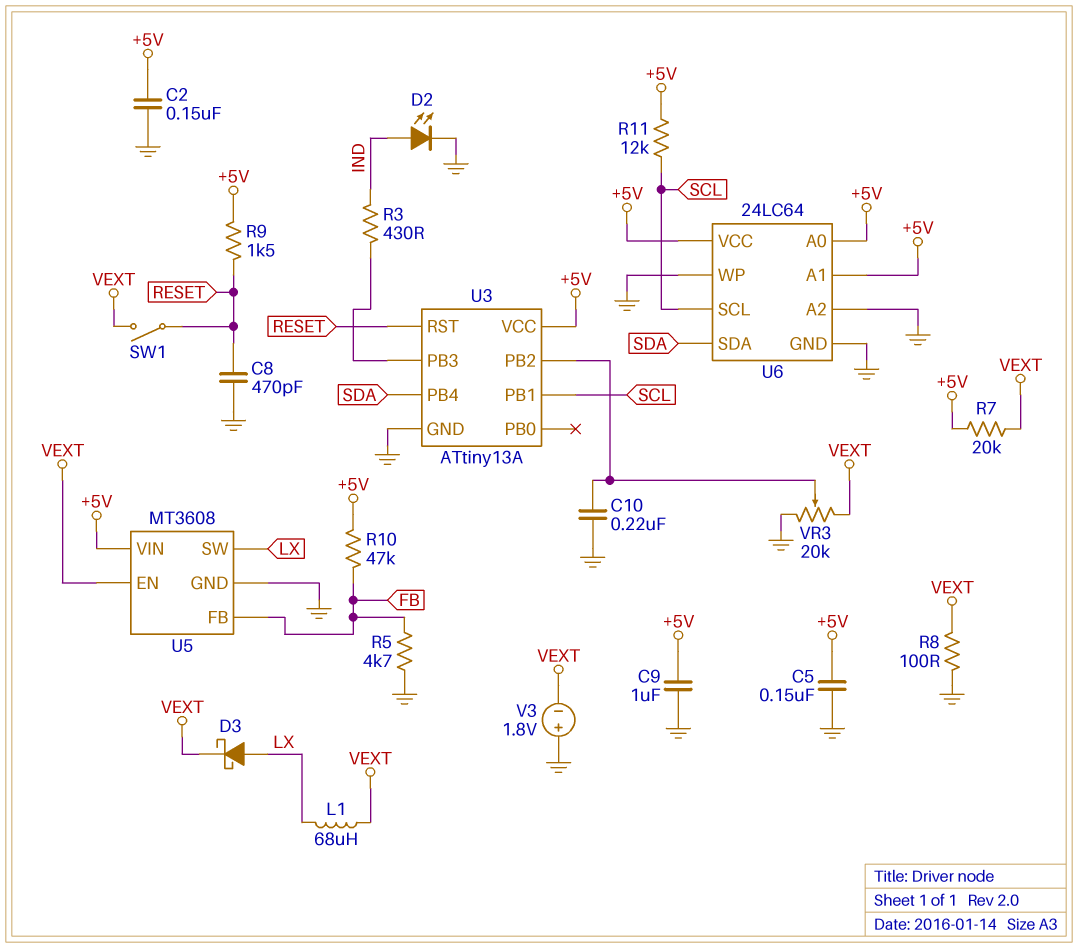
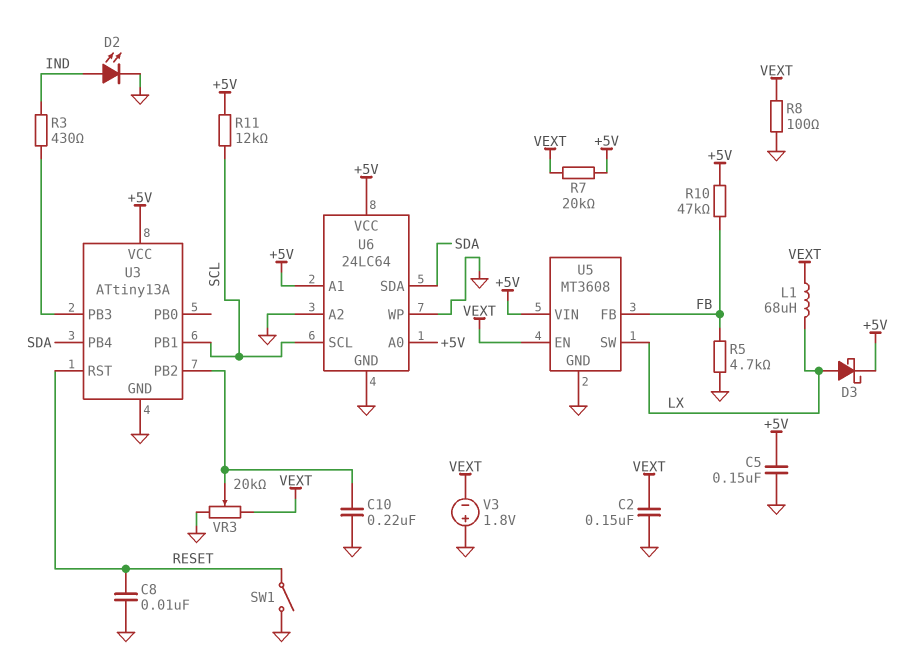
C2: 150nF (+5V, GND) -> 150nF (GND, VEXT)
C8: 470pF (GND, RESET) -> 10nF (GND, RESET)
C9: 1uF (+5V, GND) -> none
D3: schottky (A LX, K VEXT) -> schottky (A LX, K +5V)
R9: 1.5k (+5V, RESET) -> none
SW1: switch (RESET, VEXT) -> switch (GND, RESET)

